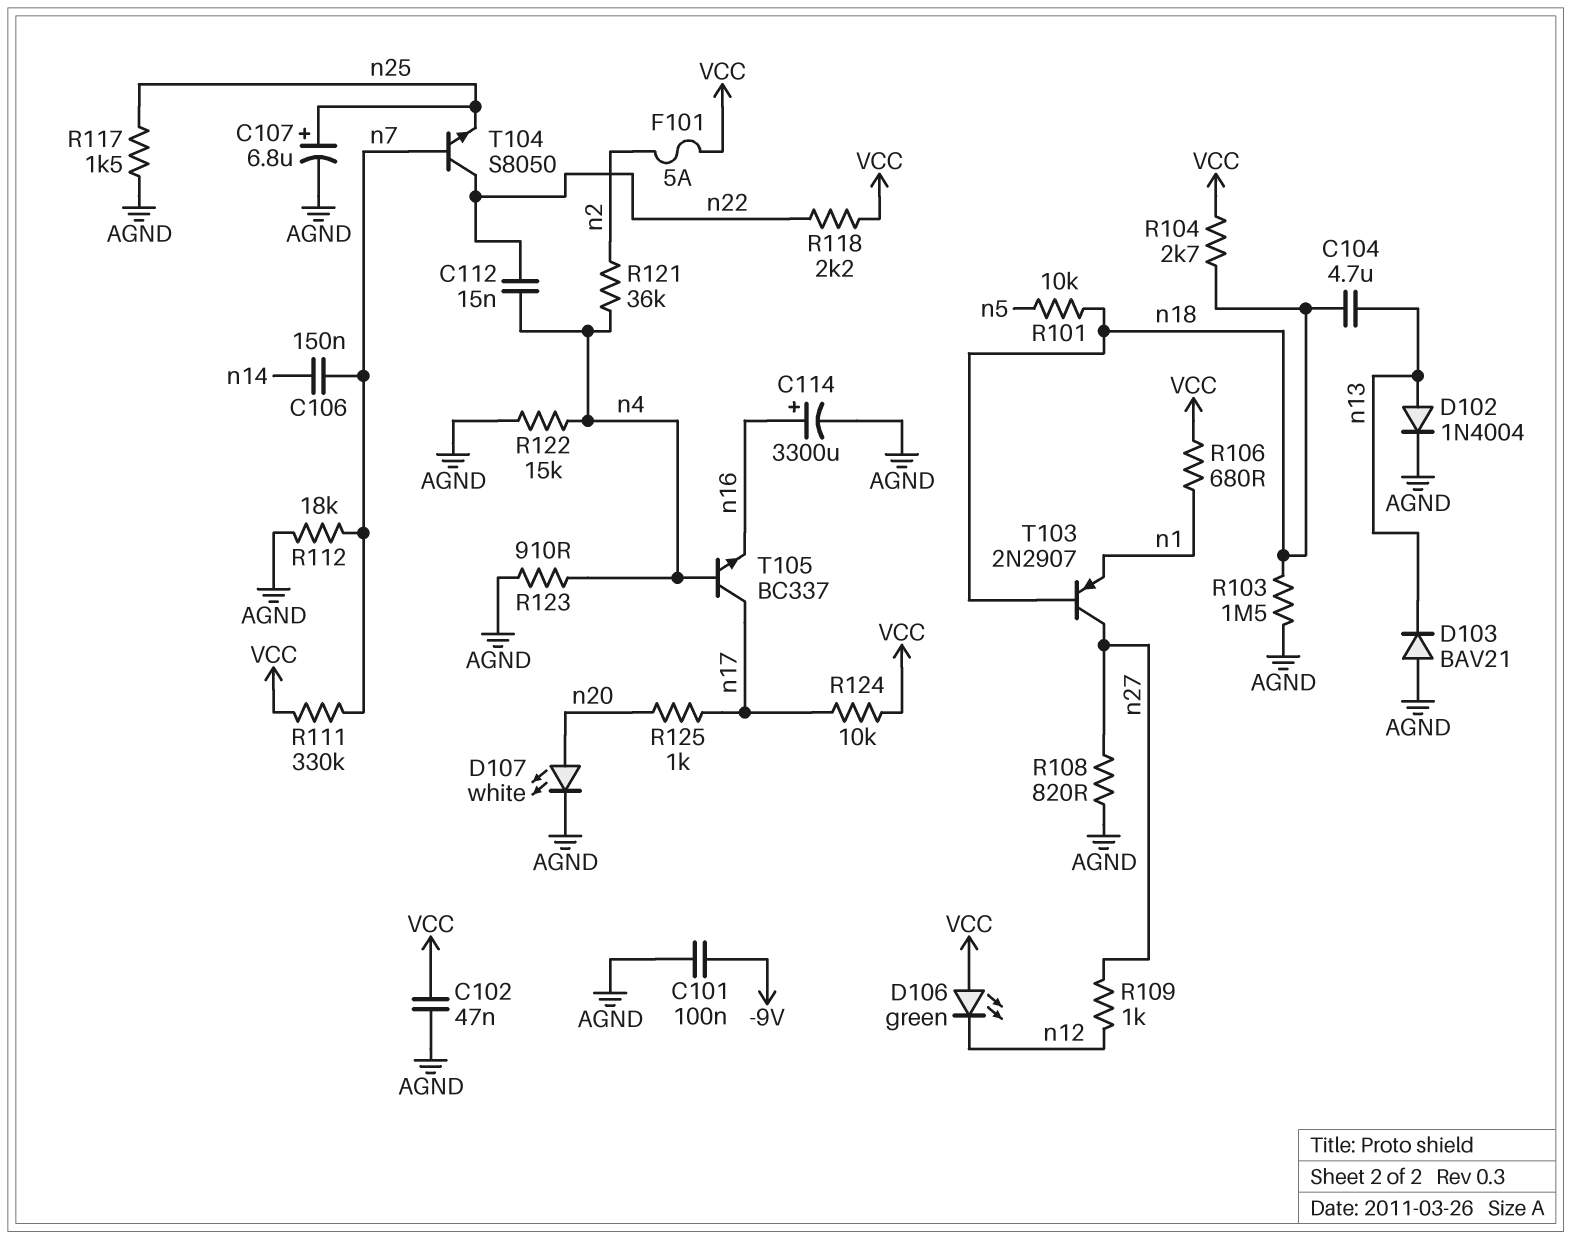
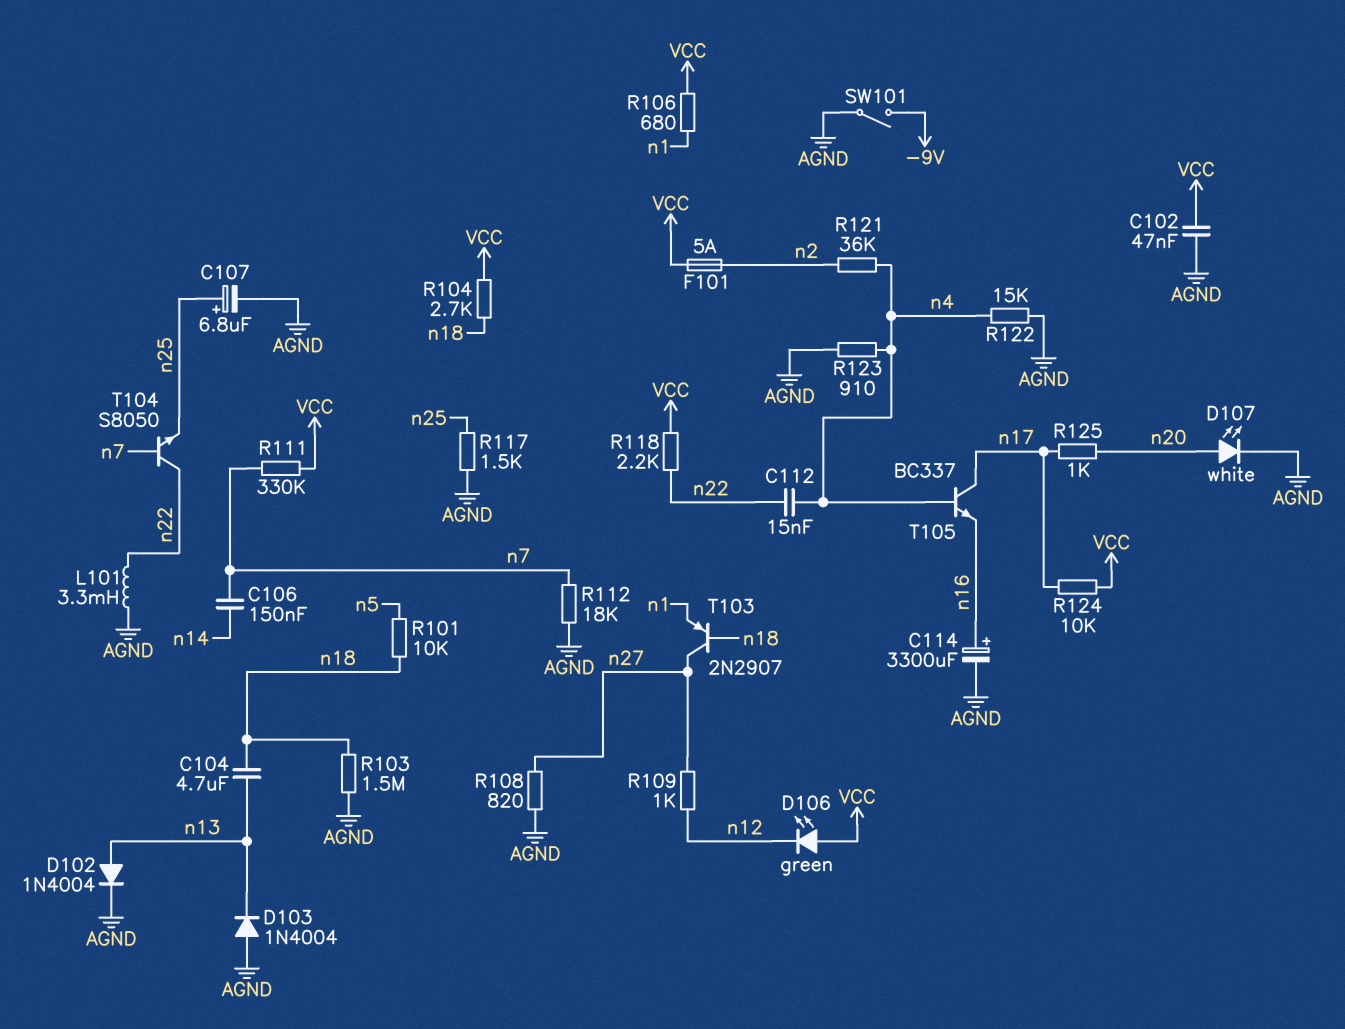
C101: 100nF (-9V, AGND) -> none
D103: diode BAV21 (A AGND, K n13) -> diode 1N4004 (A AGND, K n13)
L101: none -> 3.3mH (AGND, n22)
SW101: none -> switch (-9V, AGND)

